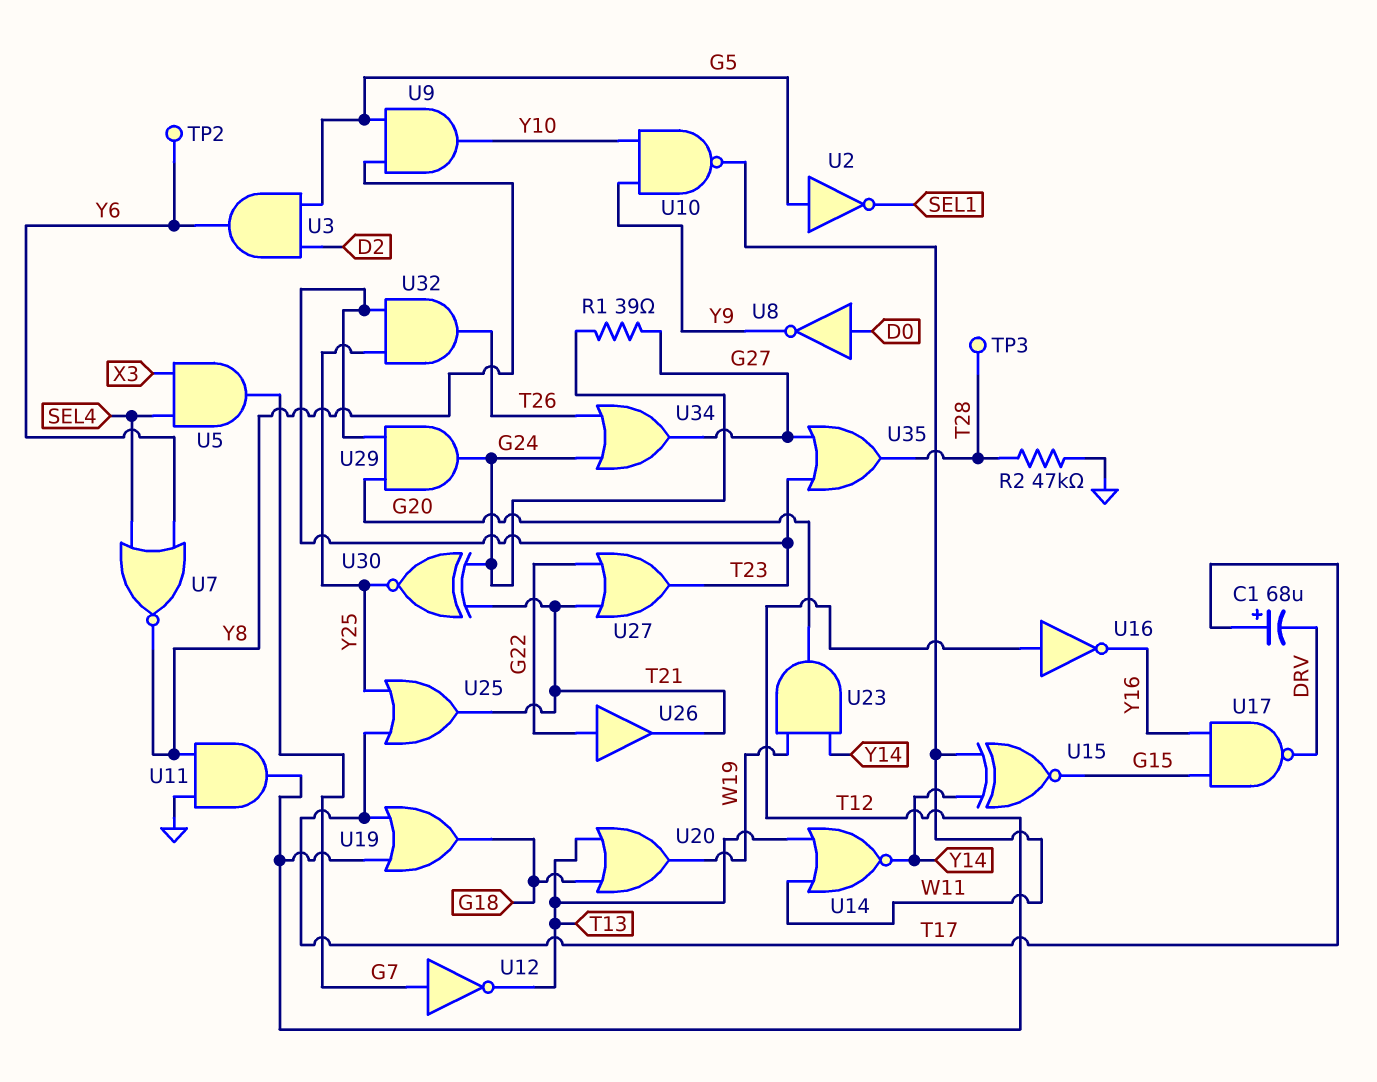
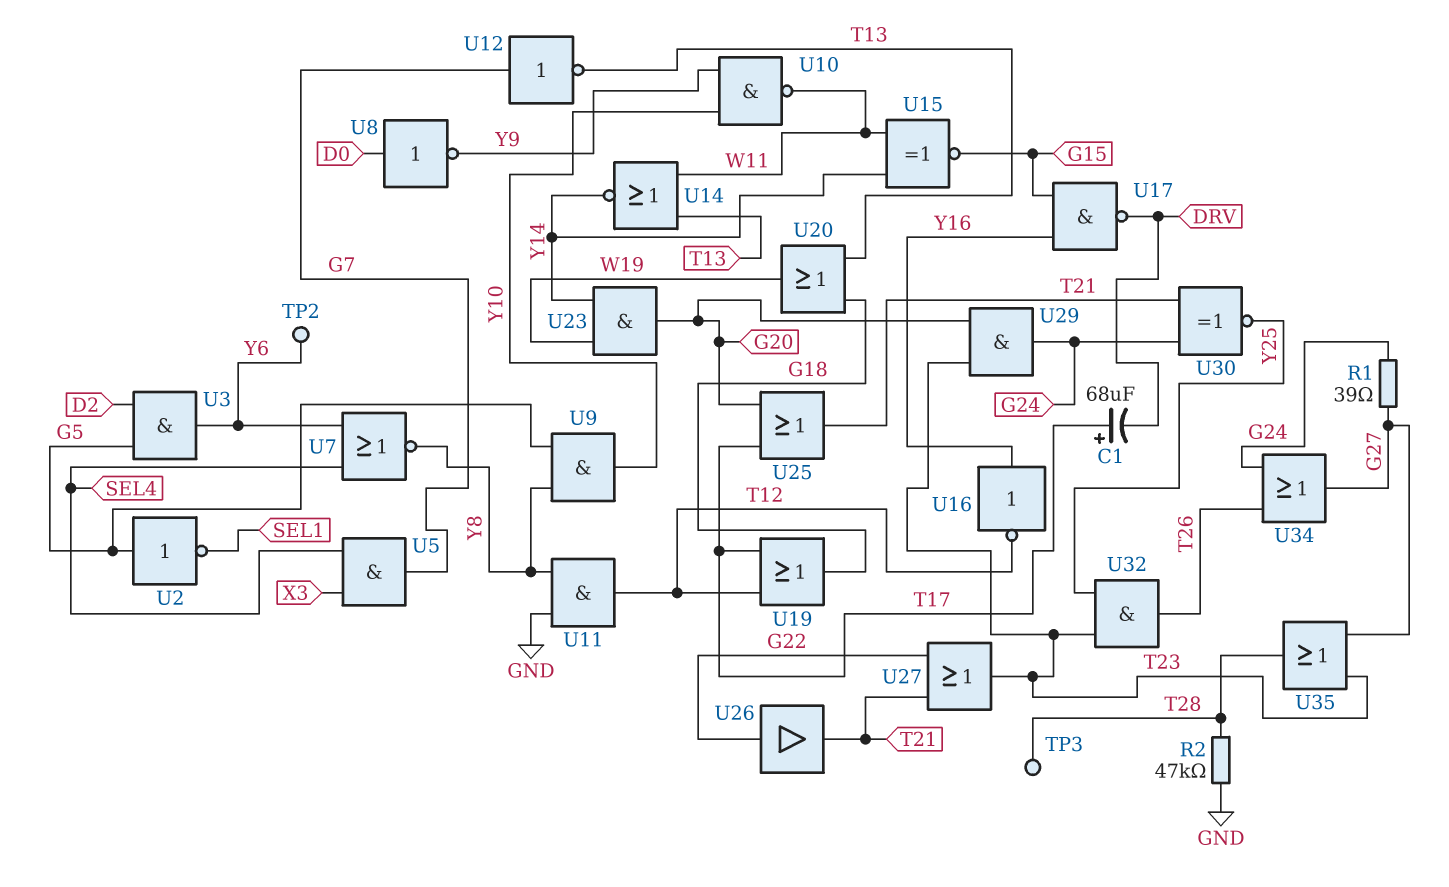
U16: NOT (in T12, out Y16) -> NOT (in Y16, out T12)
U25: OR (in T17, in Y25, out T21) -> OR (in G20, in T17, out T21)

